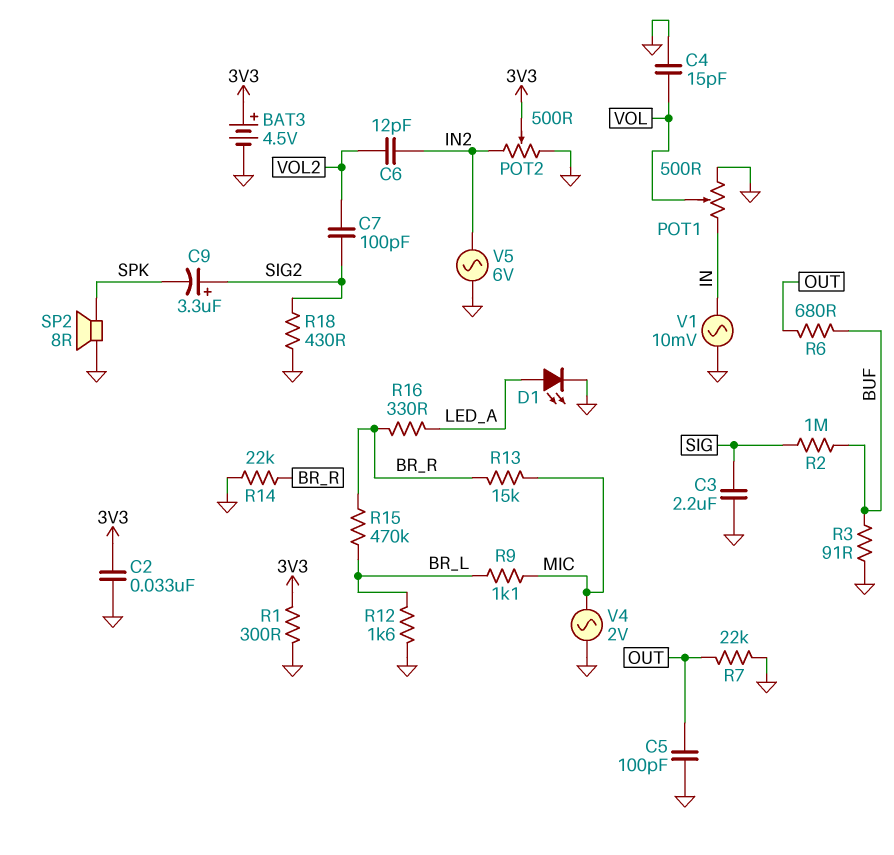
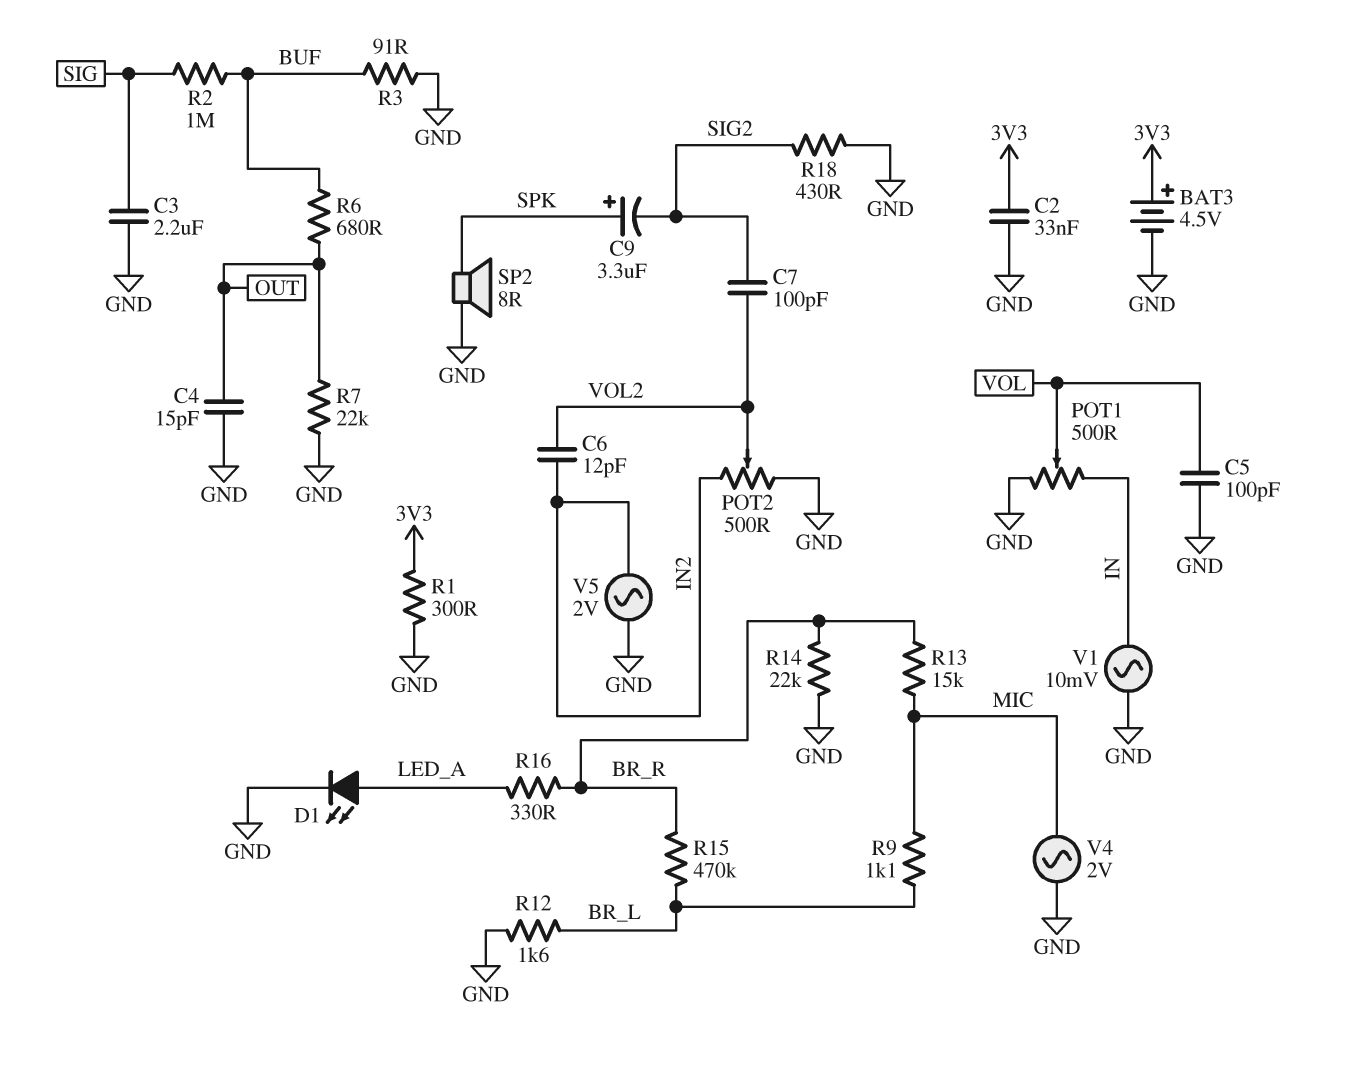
C4: 15pF (GND, VOL) -> 15pF (GND, OUT)
C5: 100pF (GND, OUT) -> 100pF (GND, VOL)
C9: 3.3uF (plus SIG2, minus SPK) -> 3.3uF (plus SPK, minus SIG2)
POT2: 500 (GND, IN2, wiper 3V3) -> 500 (GND, IN2, wiper VOL2)
V5: AC 6V (GND, IN2) -> AC 2V (GND, IN2)

